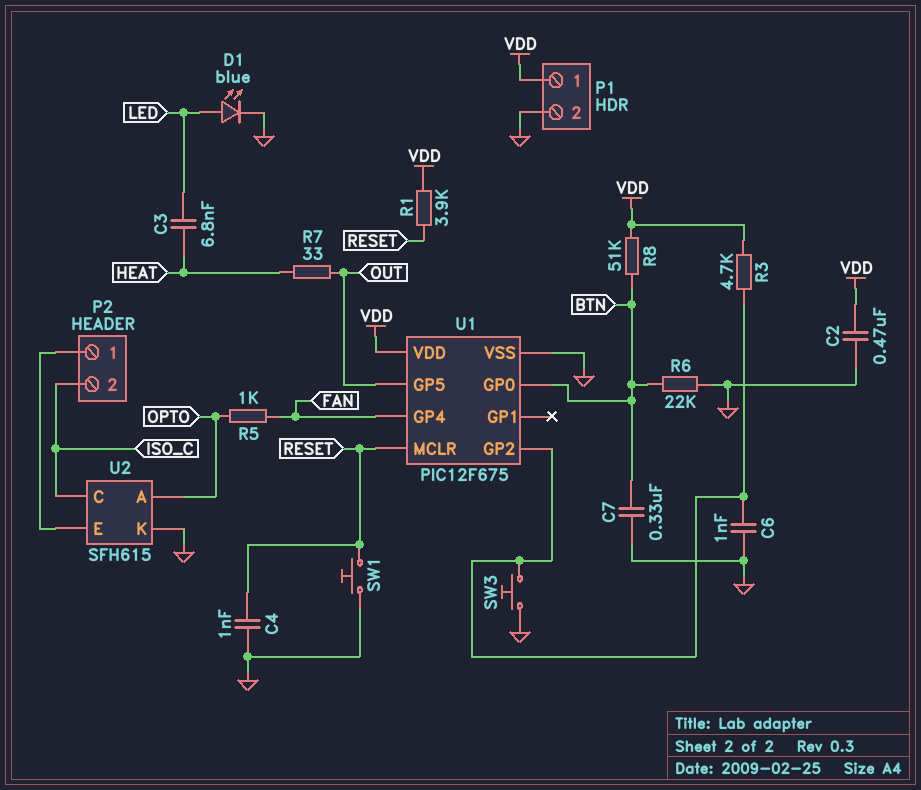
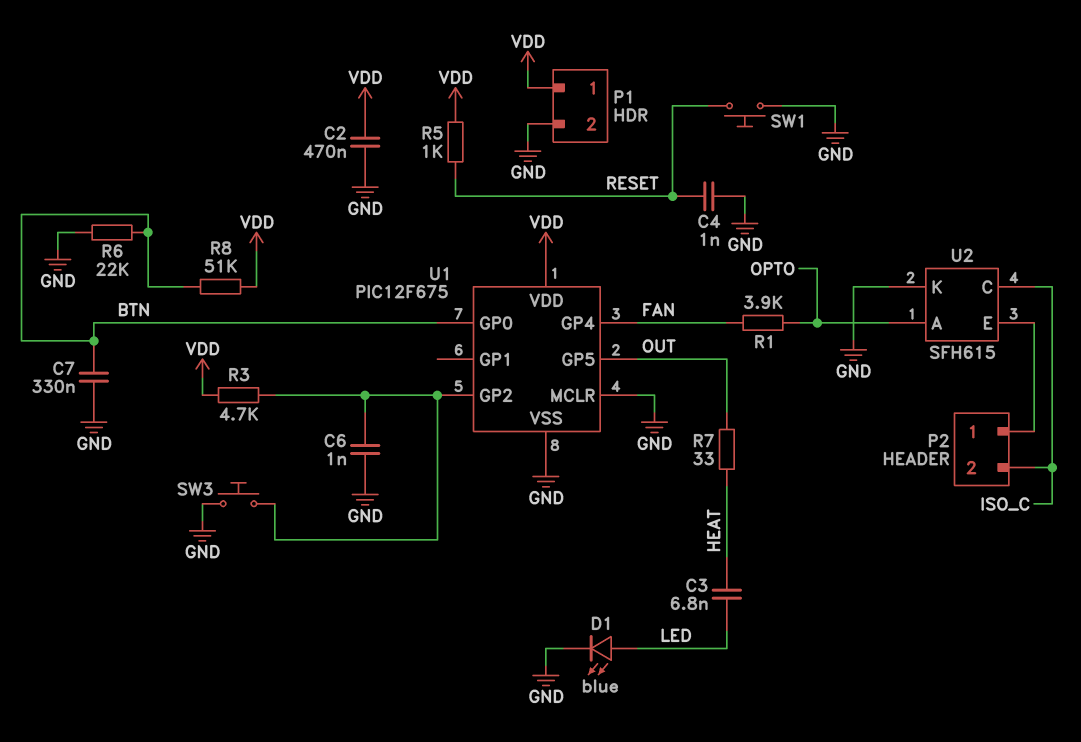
R1: 3.9k (RESET, VDD) -> 3.9k (FAN, OPTO)
R5: 1k (FAN, OPTO) -> 1k (RESET, VDD)
U1 pin MCLR: RESET -> GND

